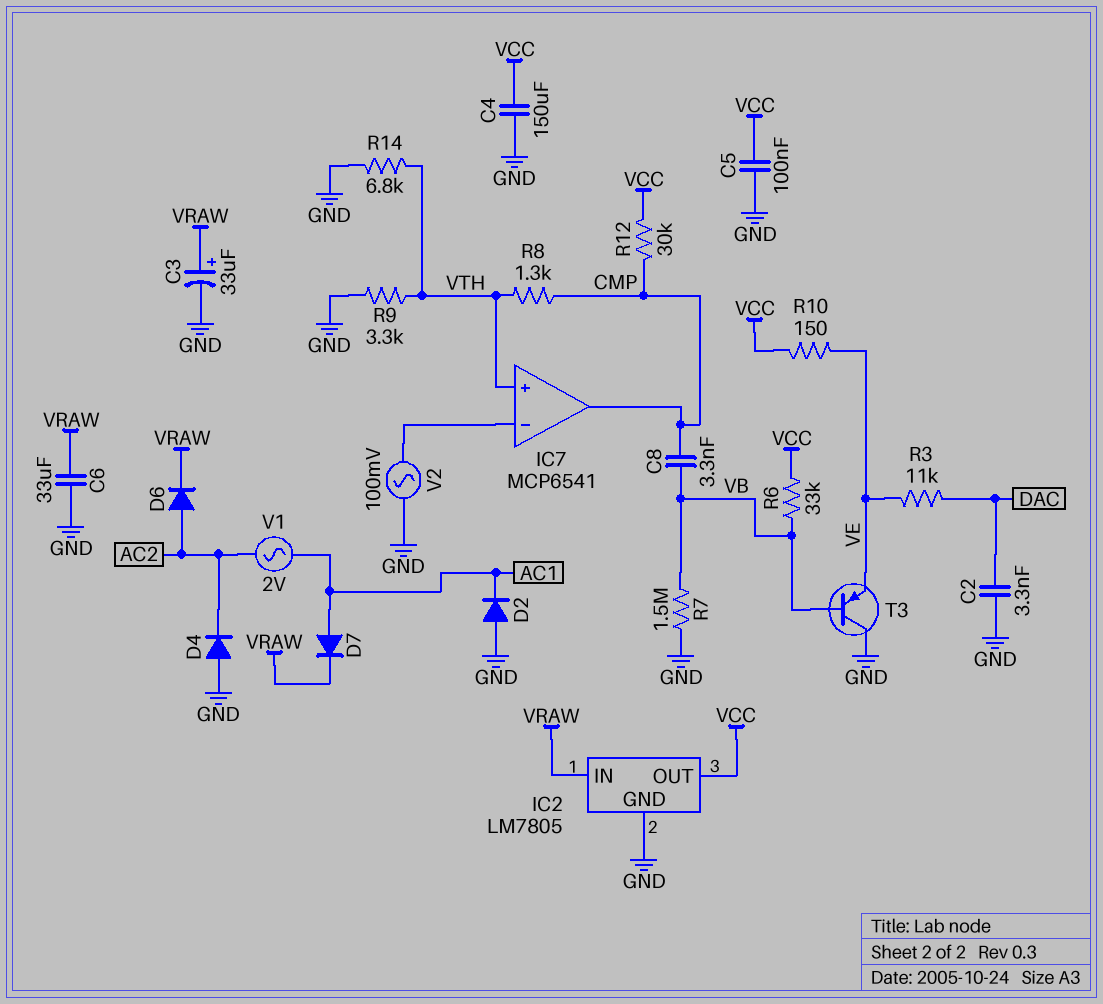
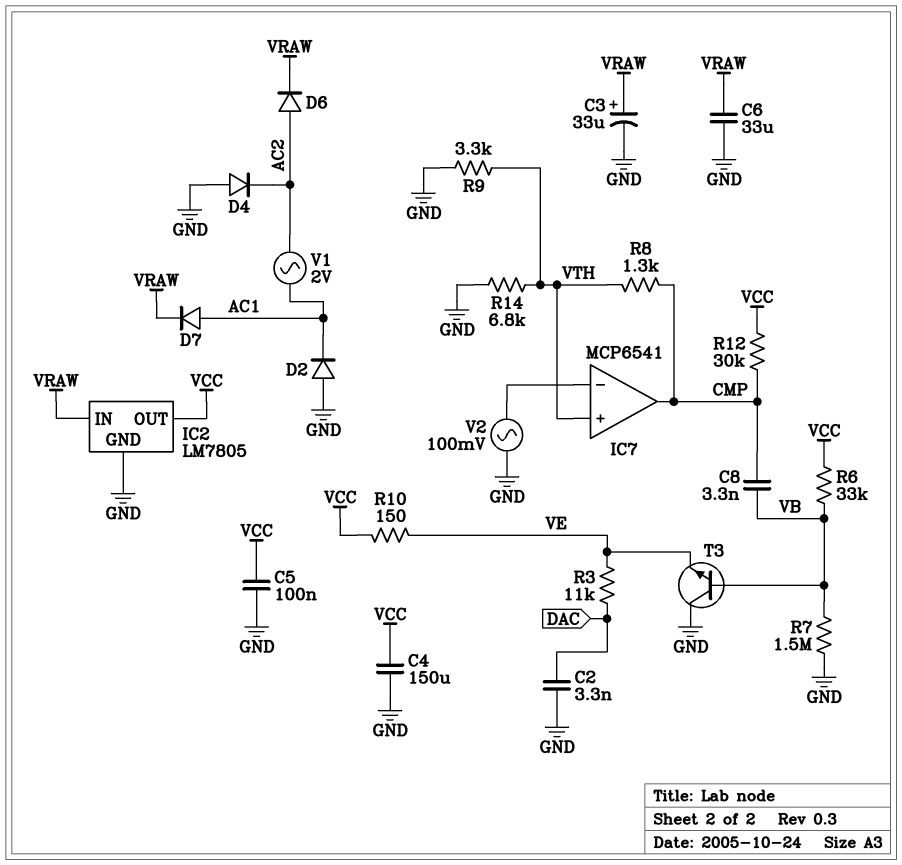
T3: PNP (B VB, C GND, E VE) -> NPN (B VB, C GND, E VE)

